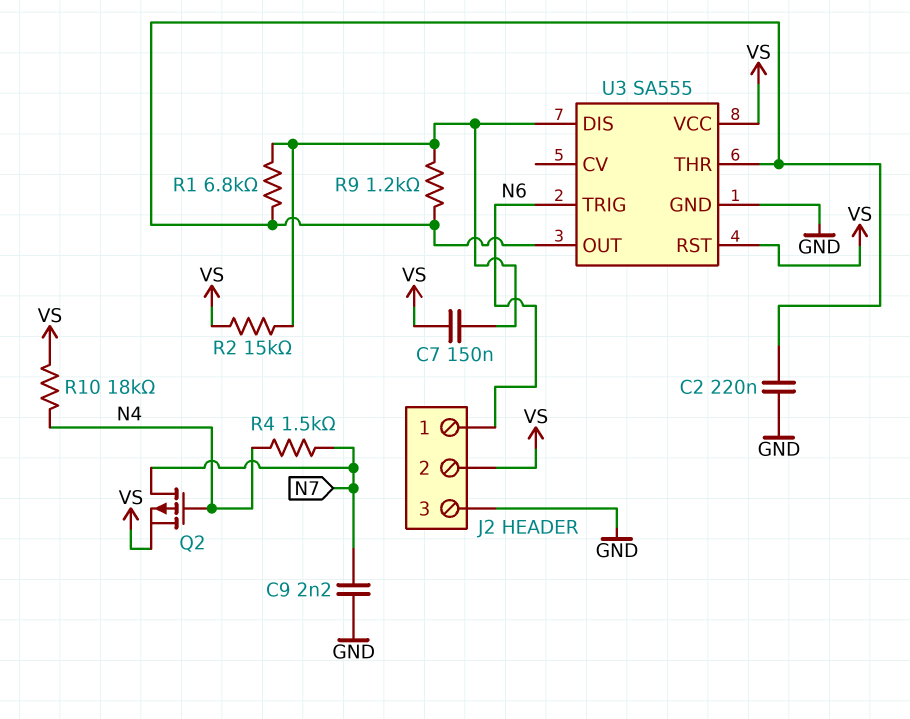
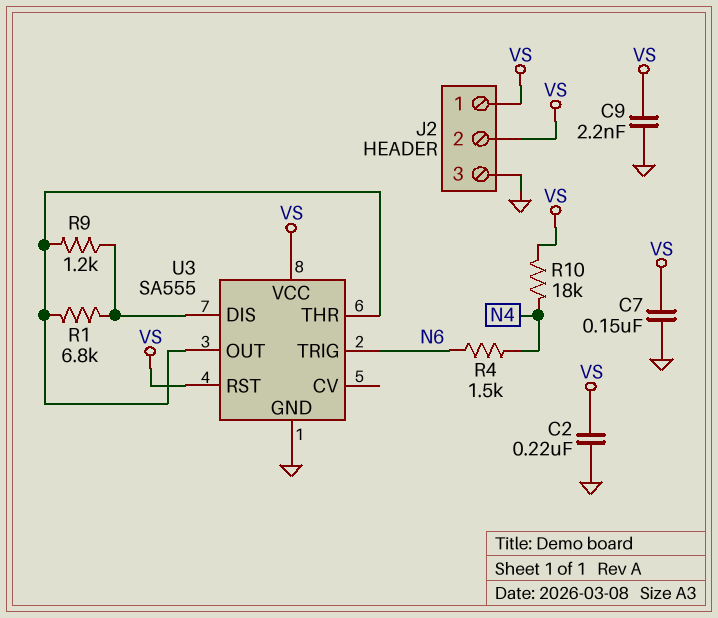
C2: 220nF (GND, U3/OUT) -> 220nF (GND, VS)
C7: 150nF (U3/DIS, VS) -> 150nF (GND, VS)
C9: 2.2nF (GND, N7) -> 2.2nF (GND, VS)
J2 pin 1: N6 -> VS
Q2: PMOS (G N4, D N7, S VS) -> none
R2: 15k (U3/DIS, VS) -> none
R4: 1.5k (N4, N7) -> 1.5k (N4, N6)

